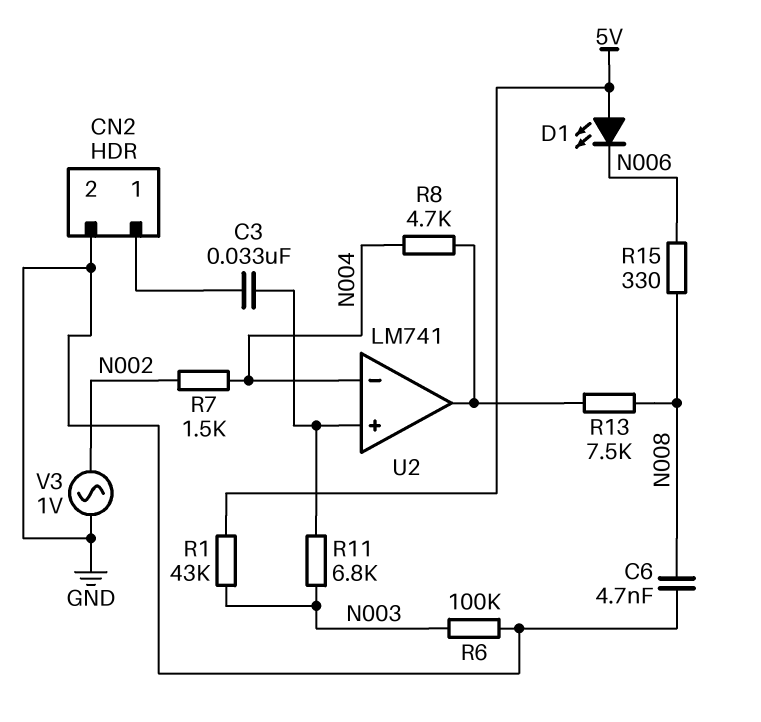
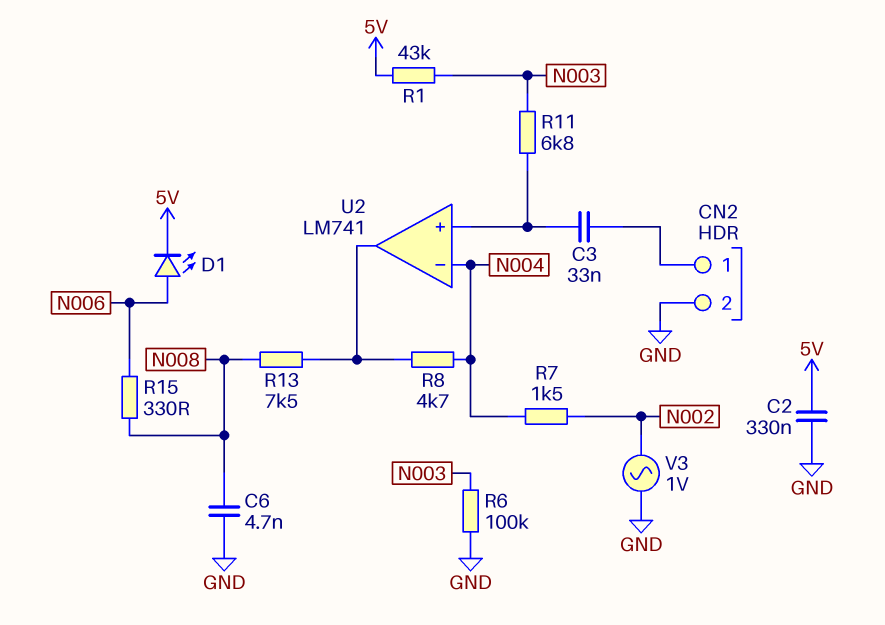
C2: none -> 330nF (5V, GND)
D1: LED (A 5V, K N006) -> LED (A N006, K 5V)

